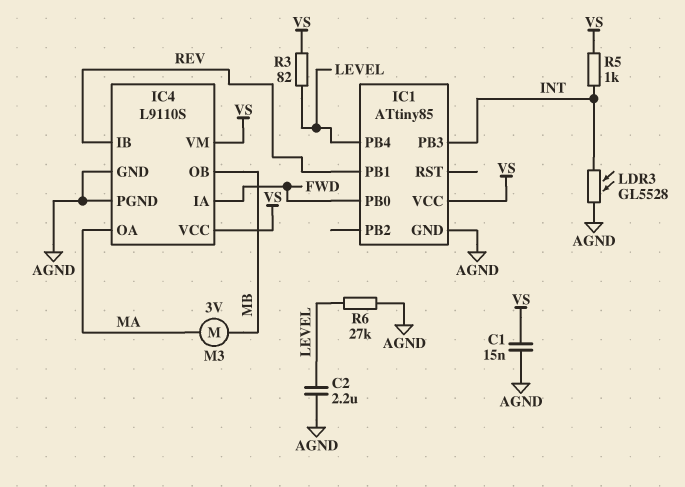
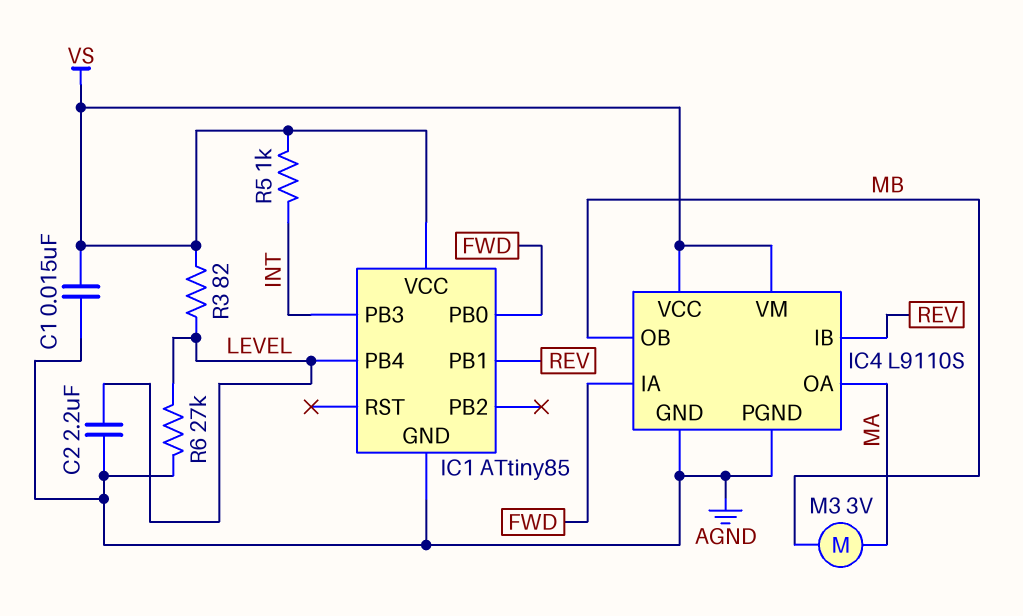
LDR3: GL5528 (AGND, INT) -> none

